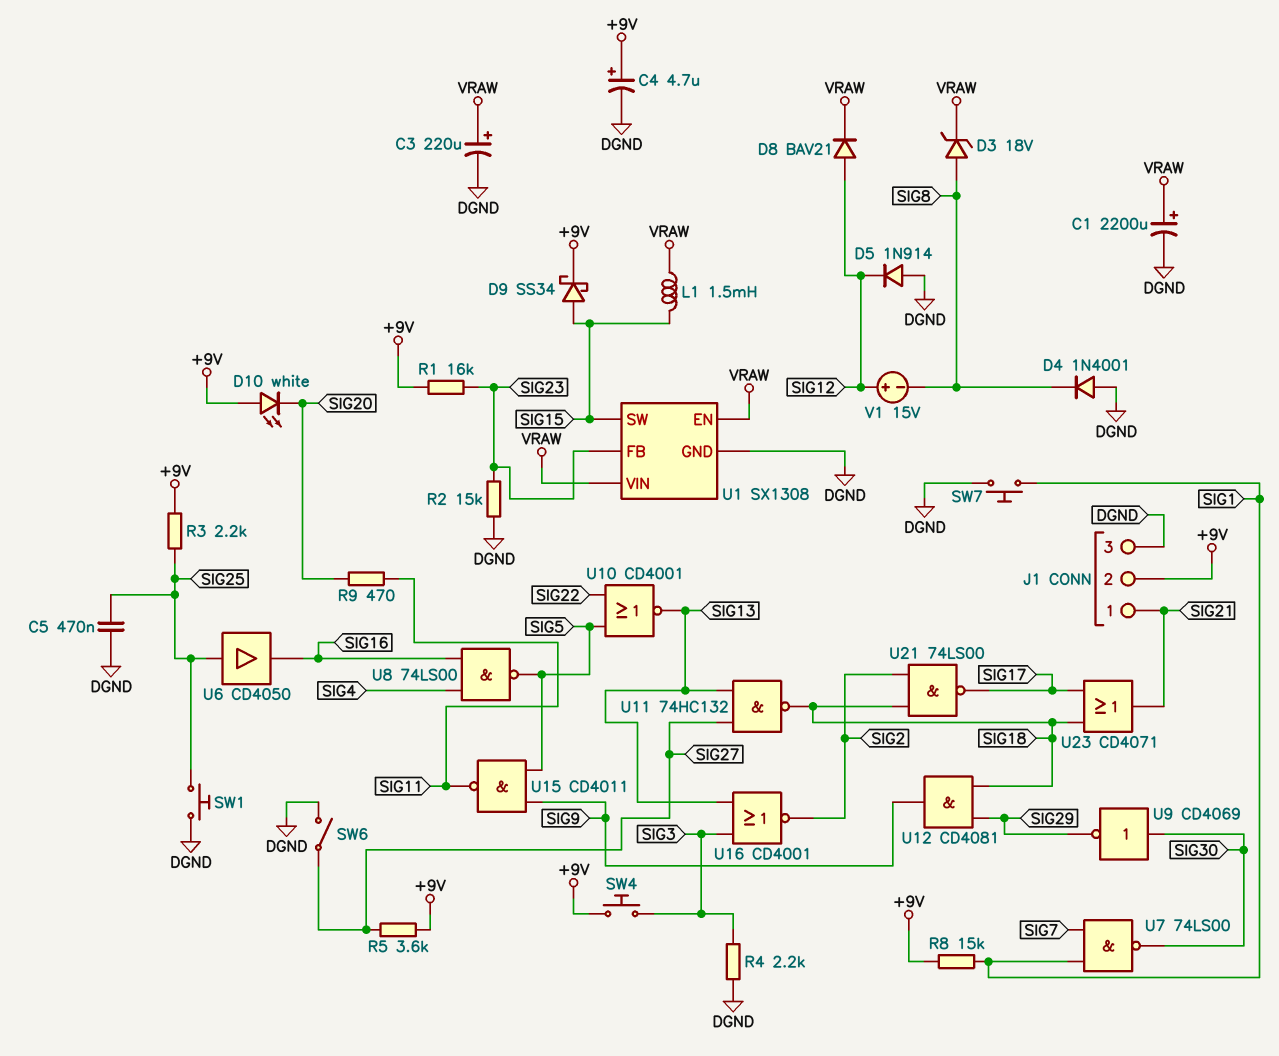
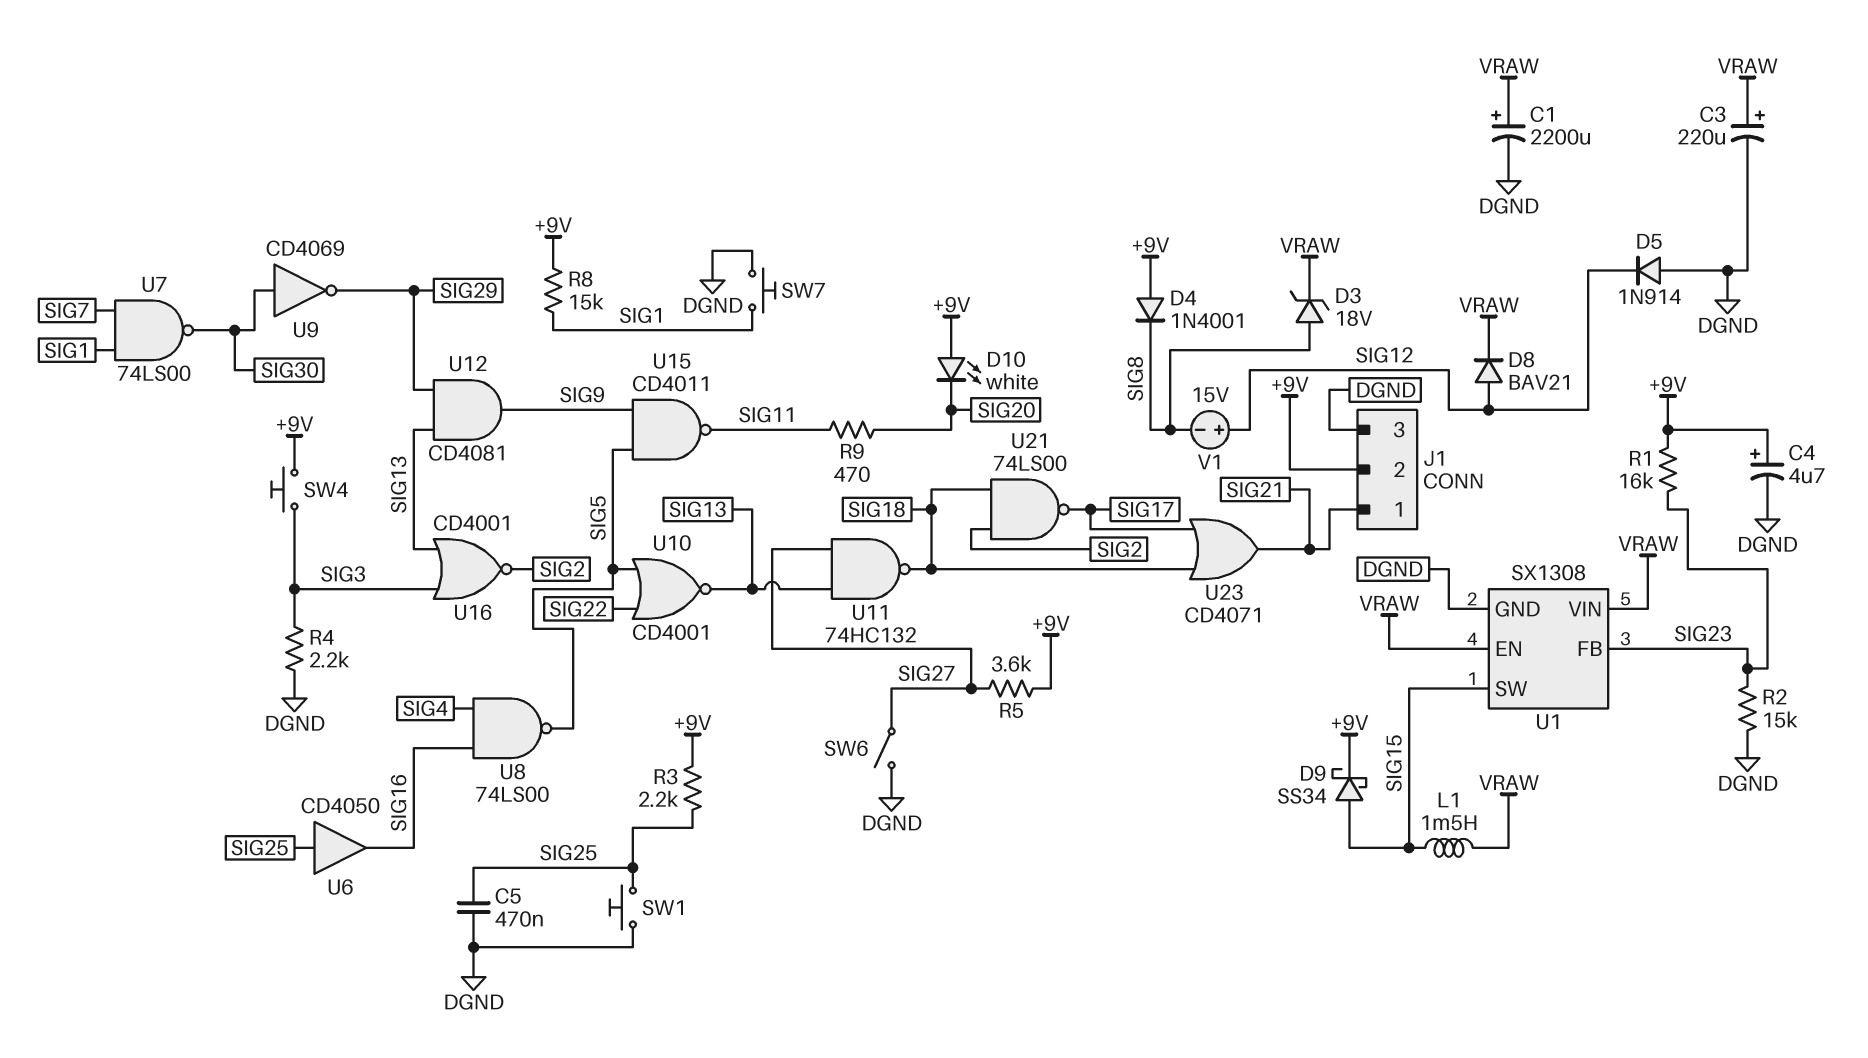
D4: diode 1N4001 (A DGND, K SIG8) -> diode 1N4001 (A +9V, K SIG8)
U12: AND CD4081 (in SIG18, in SIG29, out SIG9) -> AND CD4081 (in SIG13, in SIG29, out SIG9)

